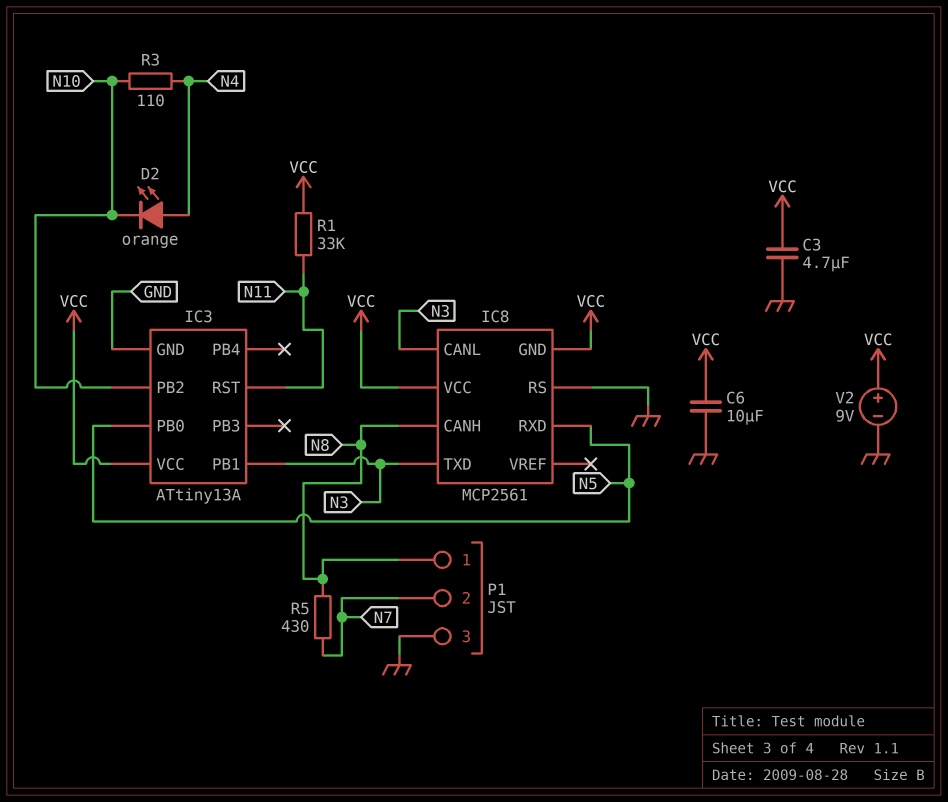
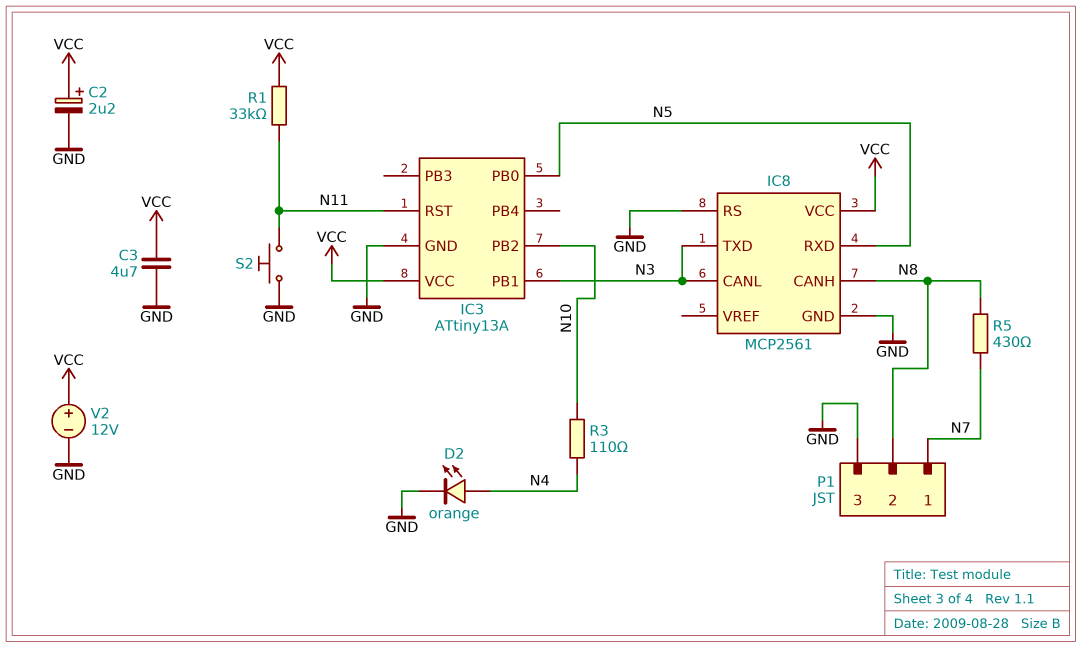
C2: none -> 2.2uF (plus VCC, minus GND)
C6: 10uF (GND, VCC) -> none
D2: LED orange (A N4, K N10) -> LED orange (A N4, K GND)
IC8 pin GND: VCC -> GND
P1 pin 1: N8 -> N7
P1 pin 2: N7 -> N8
S2: none -> button (GND, N11)
V2: 9V (plus VCC, minus GND) -> 12V (plus VCC, minus GND)

